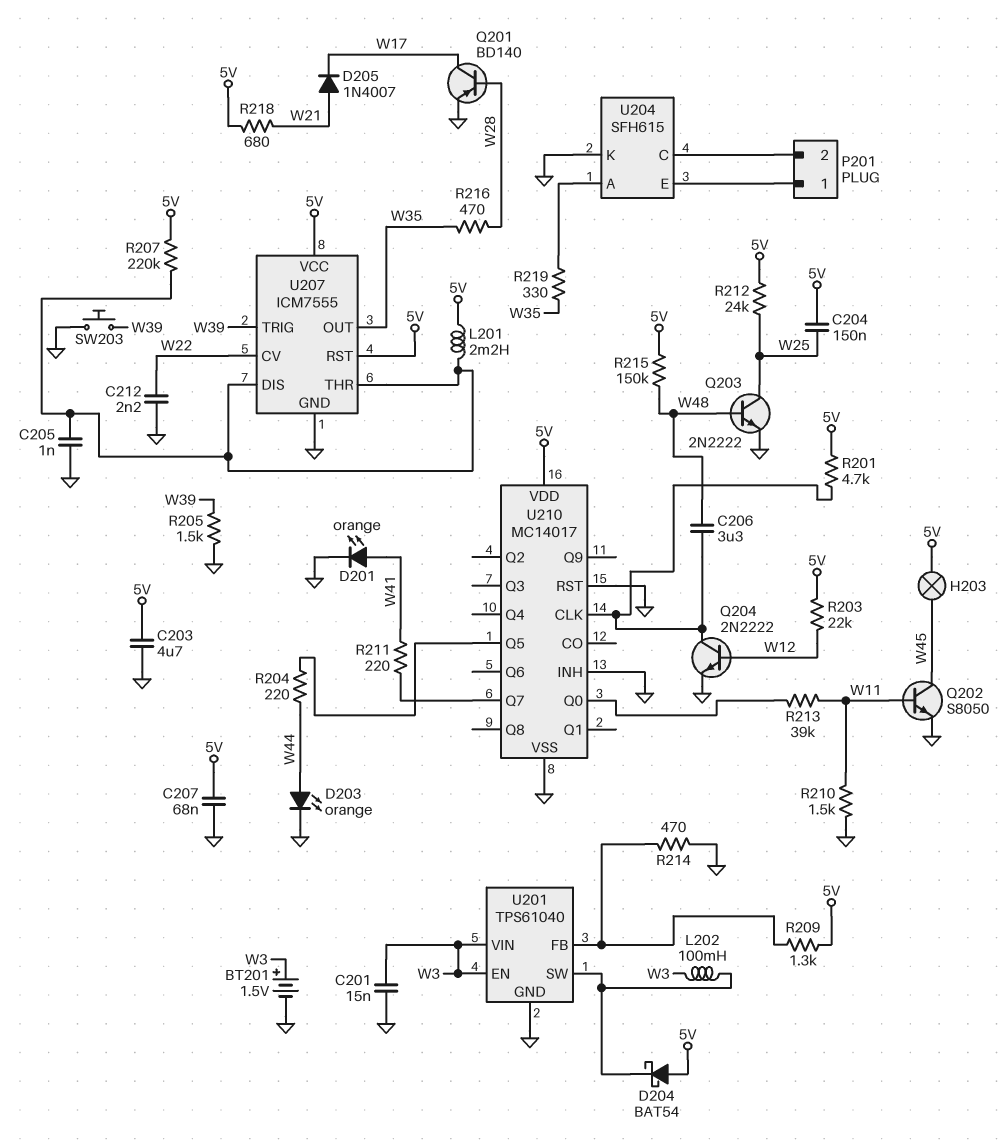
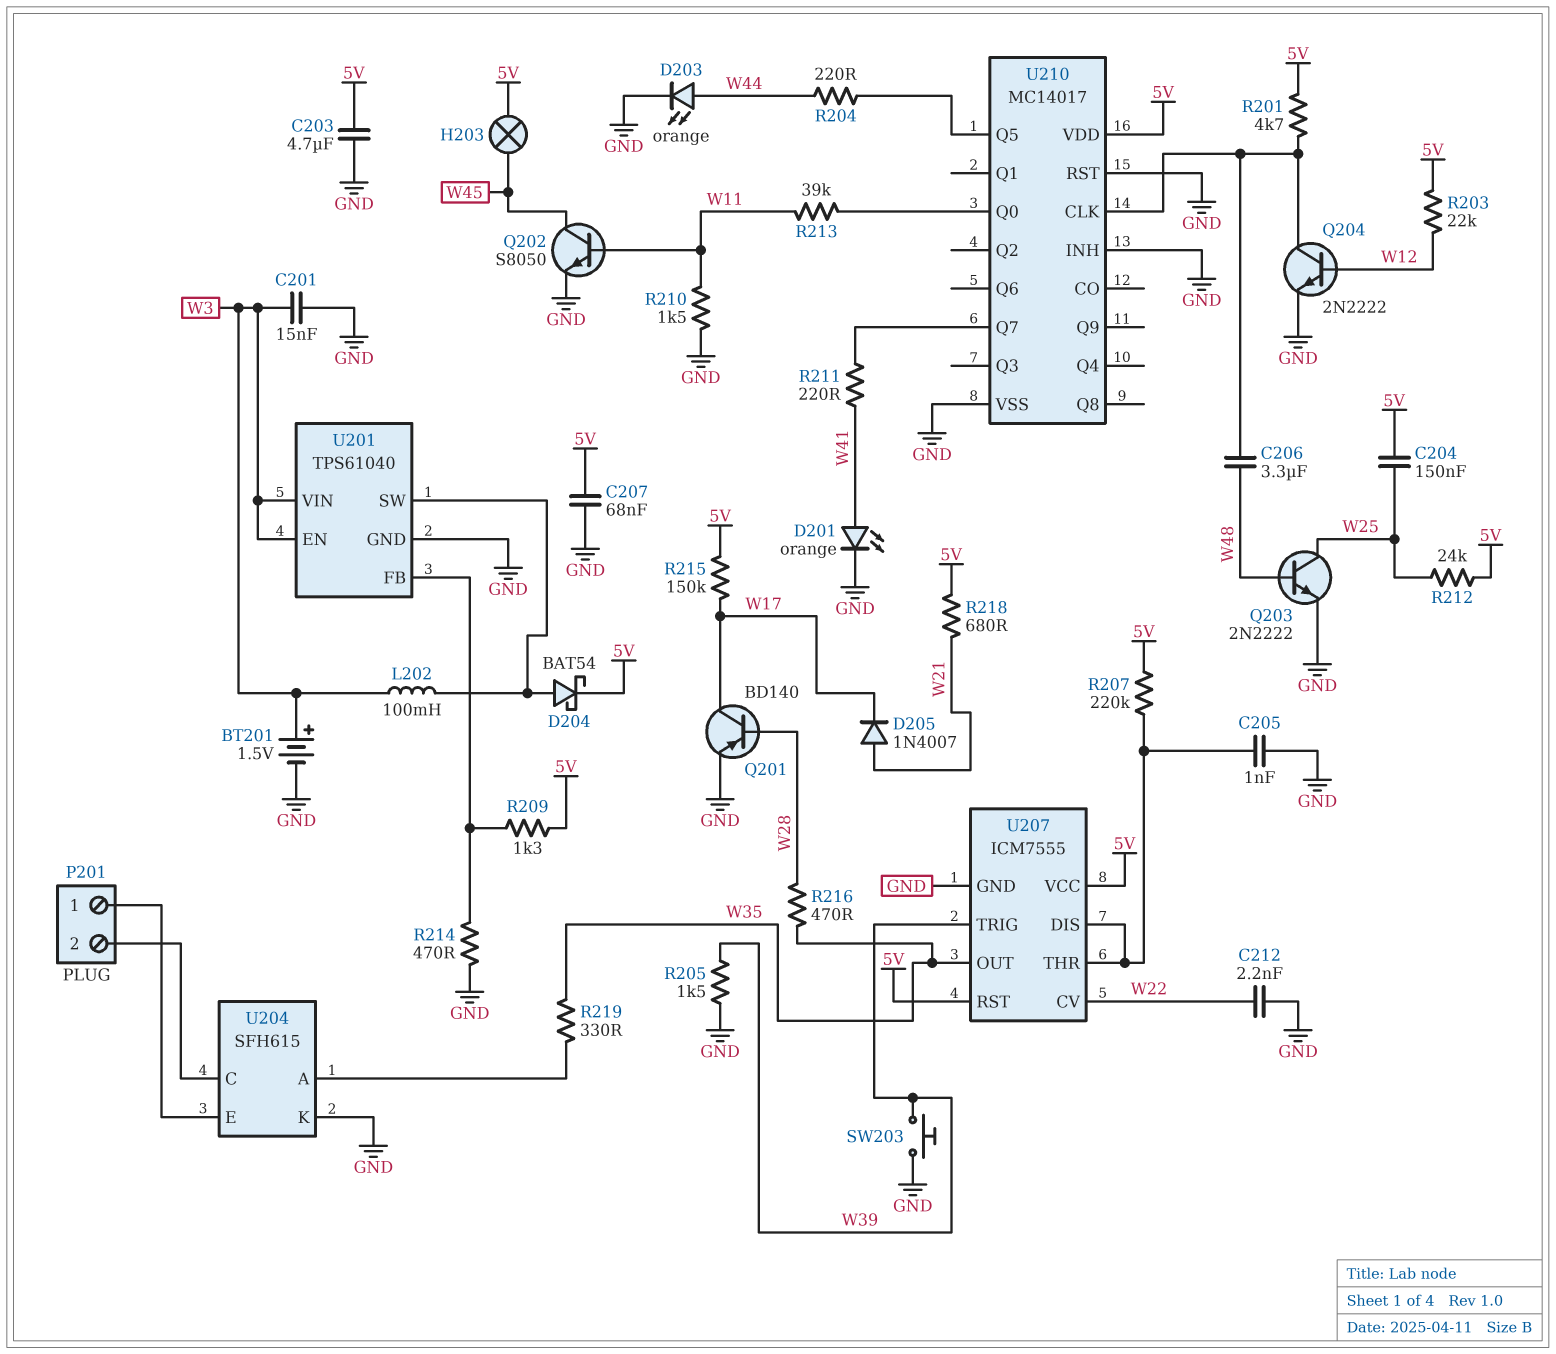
D204: schottky BAT54 (A 5V, K U201/SW) -> schottky BAT54 (A U201/SW, K 5V)
L201: 2.2mH (5V, U207/DIS) -> none
R215: 150k (5V, W48) -> 150k (5V, W17)

